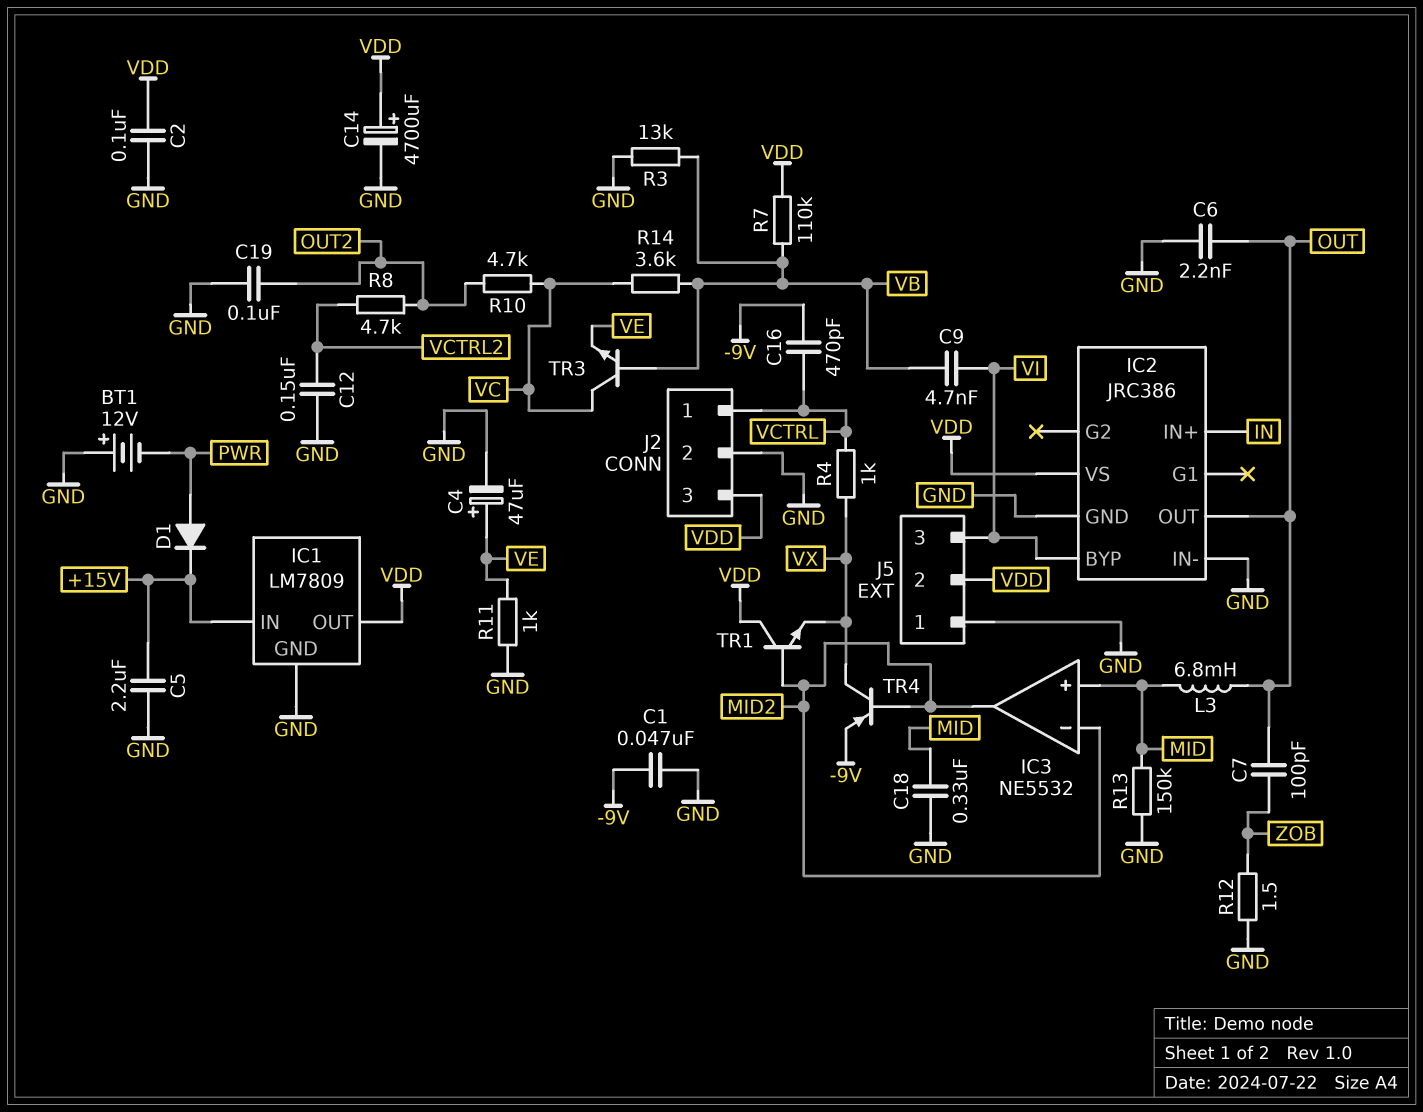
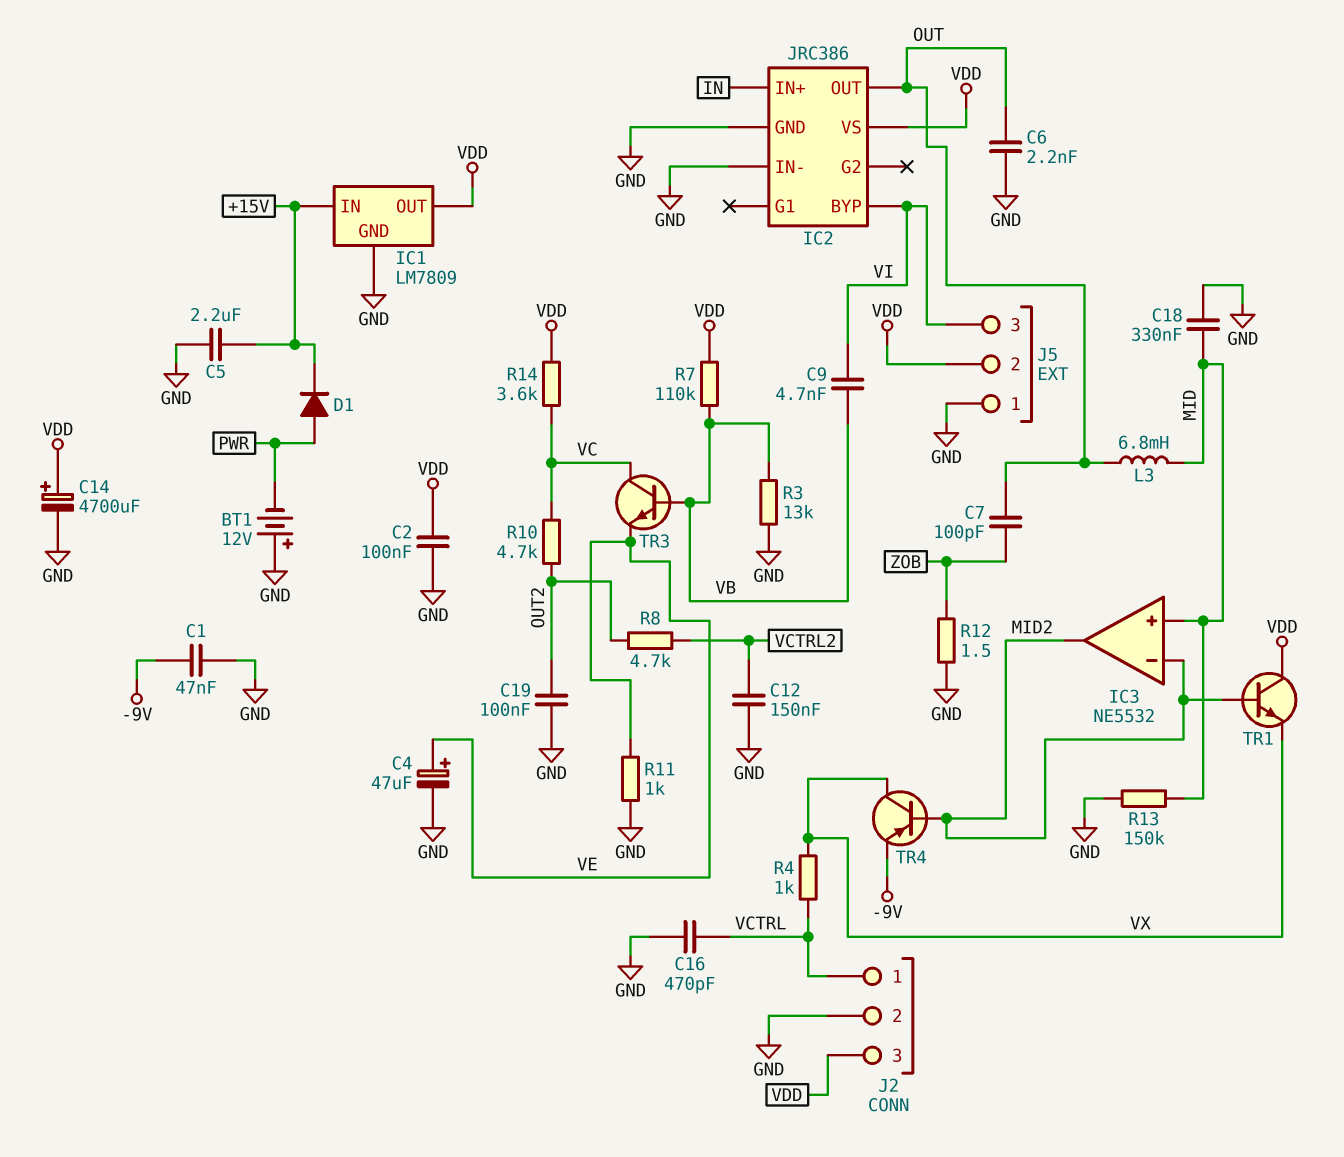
C16: 470pF (-9V, VCTRL) -> 470pF (GND, VCTRL)
R14: 3.6k (VB, VC) -> 3.6k (VC, VDD)

